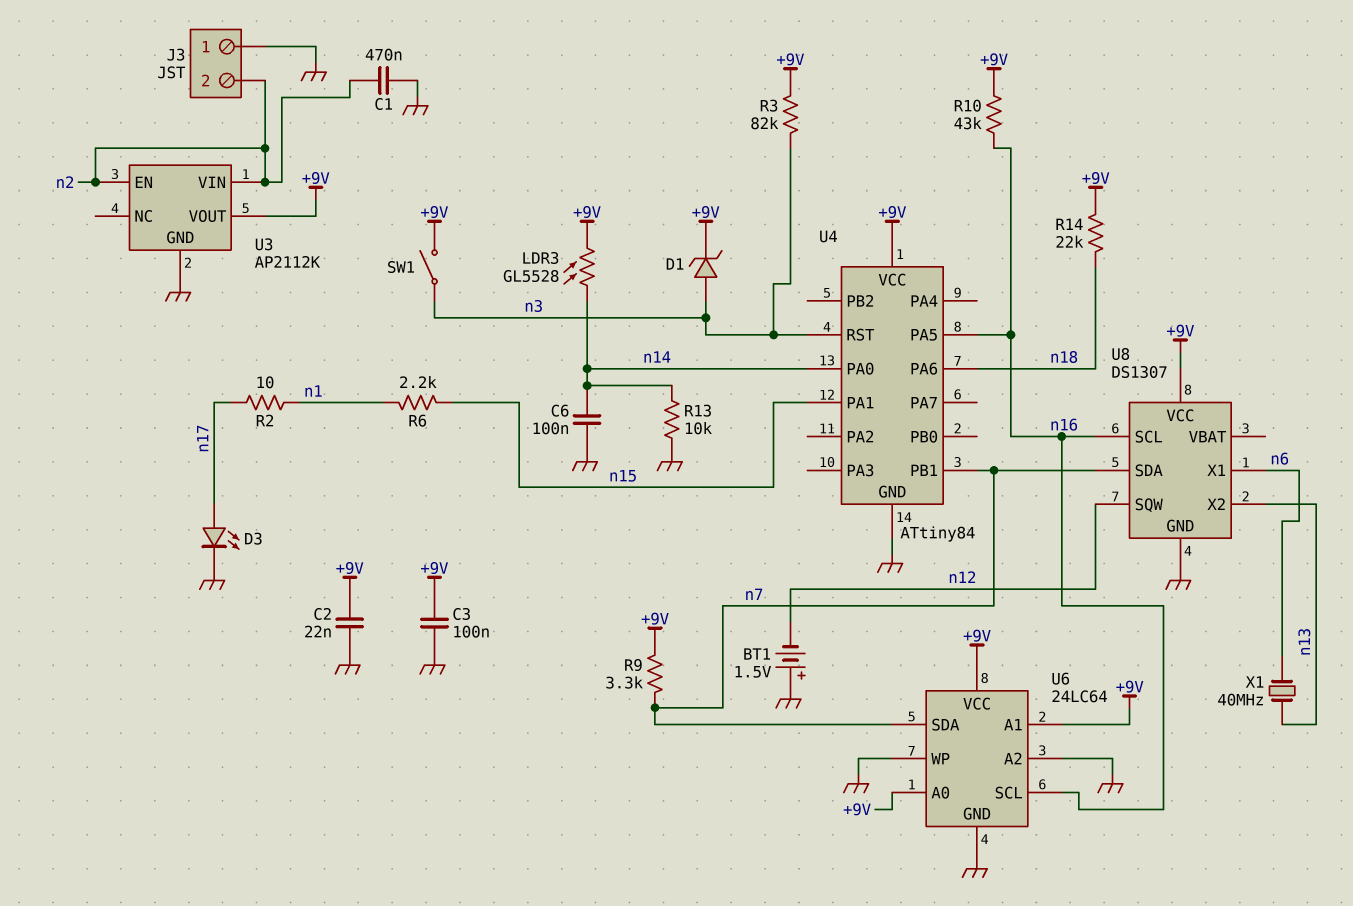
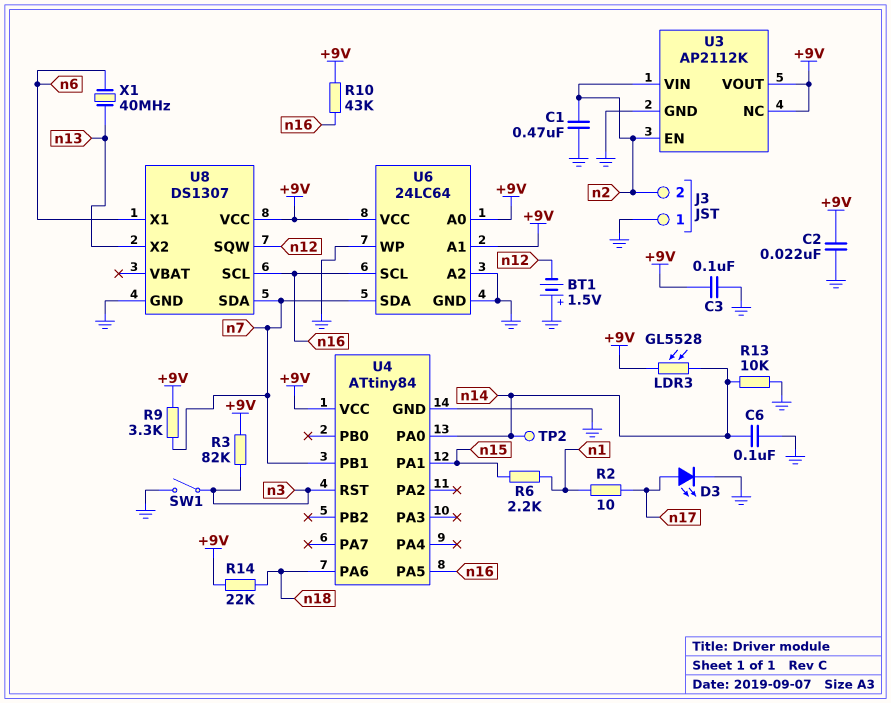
D1: zener (A n3, K +9V) -> none
SW1: switch (+9V, n3) -> switch (GND, n3)
TP2: none -> test point (n14)
U3 pin NC: none -> +9V

